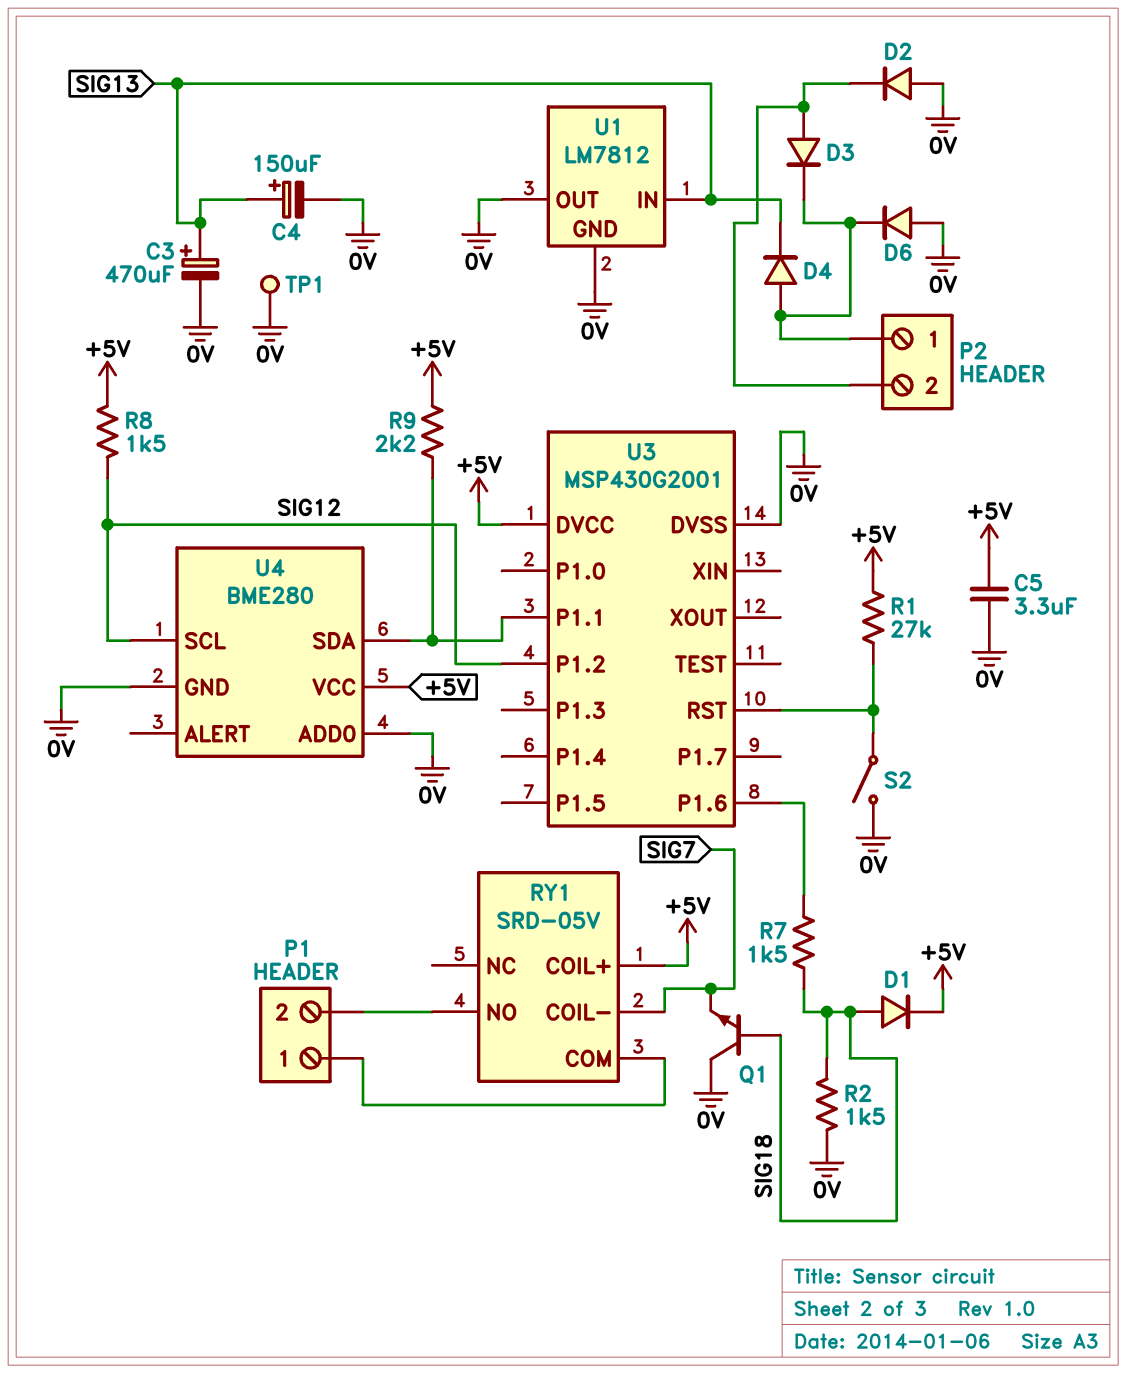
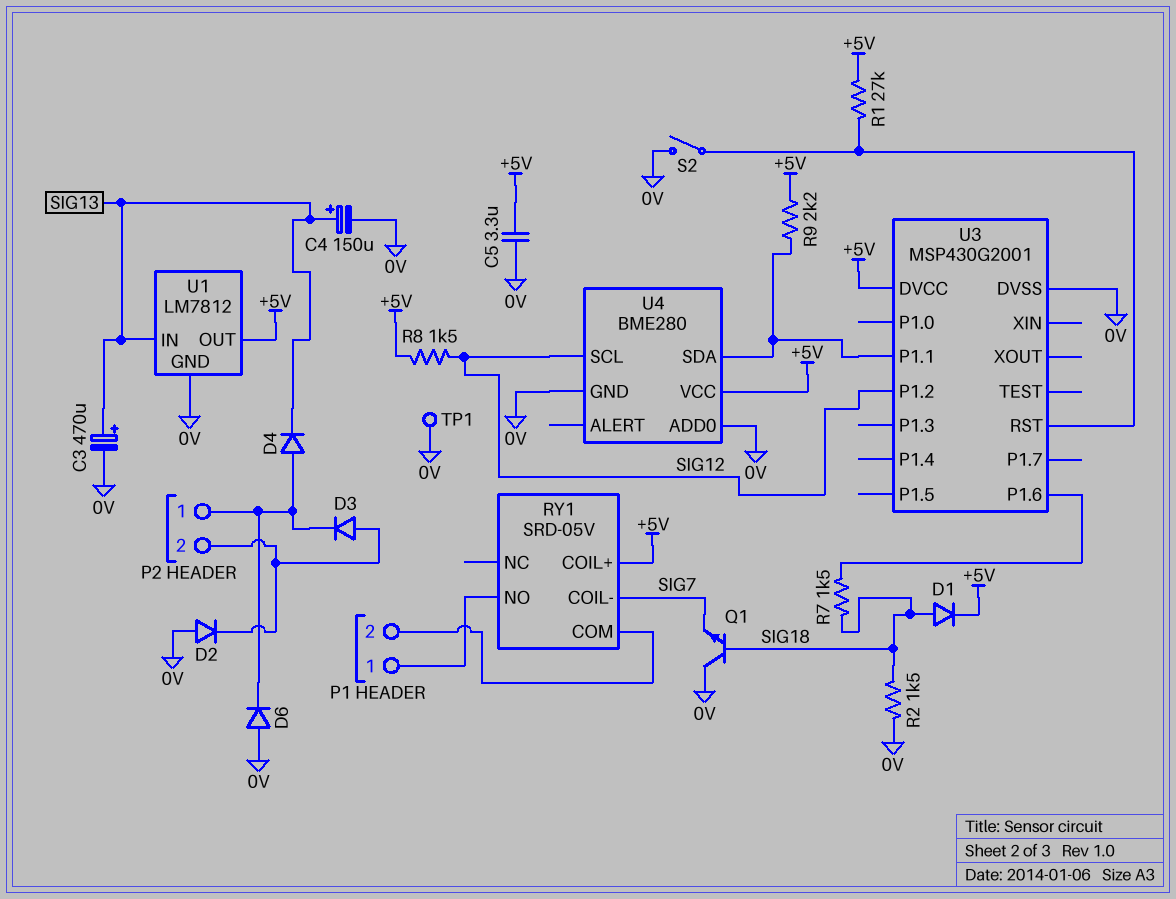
RY1 pin COM: P1/1 -> P1/2
RY1 pin NO: P1/2 -> P1/1
U1 pin OUT: 0V -> +5V

